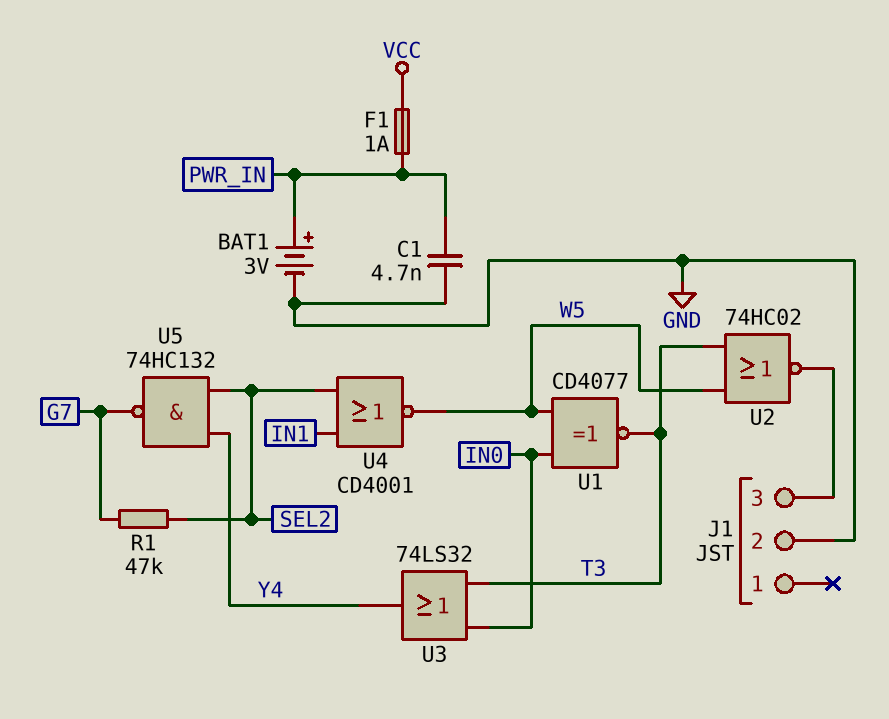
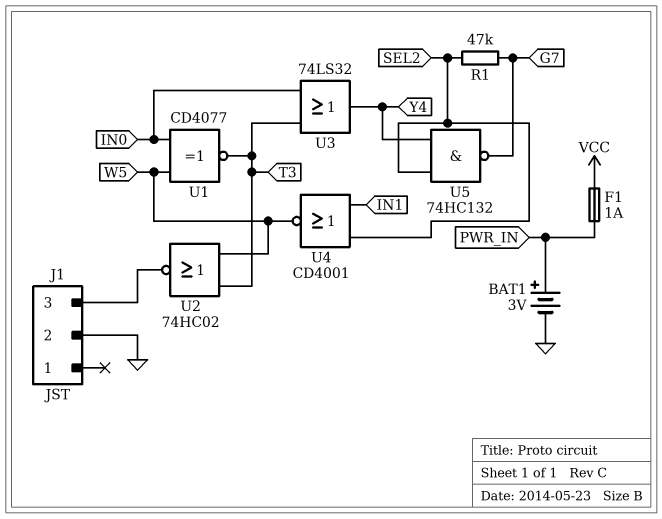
C1: 4.7nF (GND, PWR_IN) -> none

